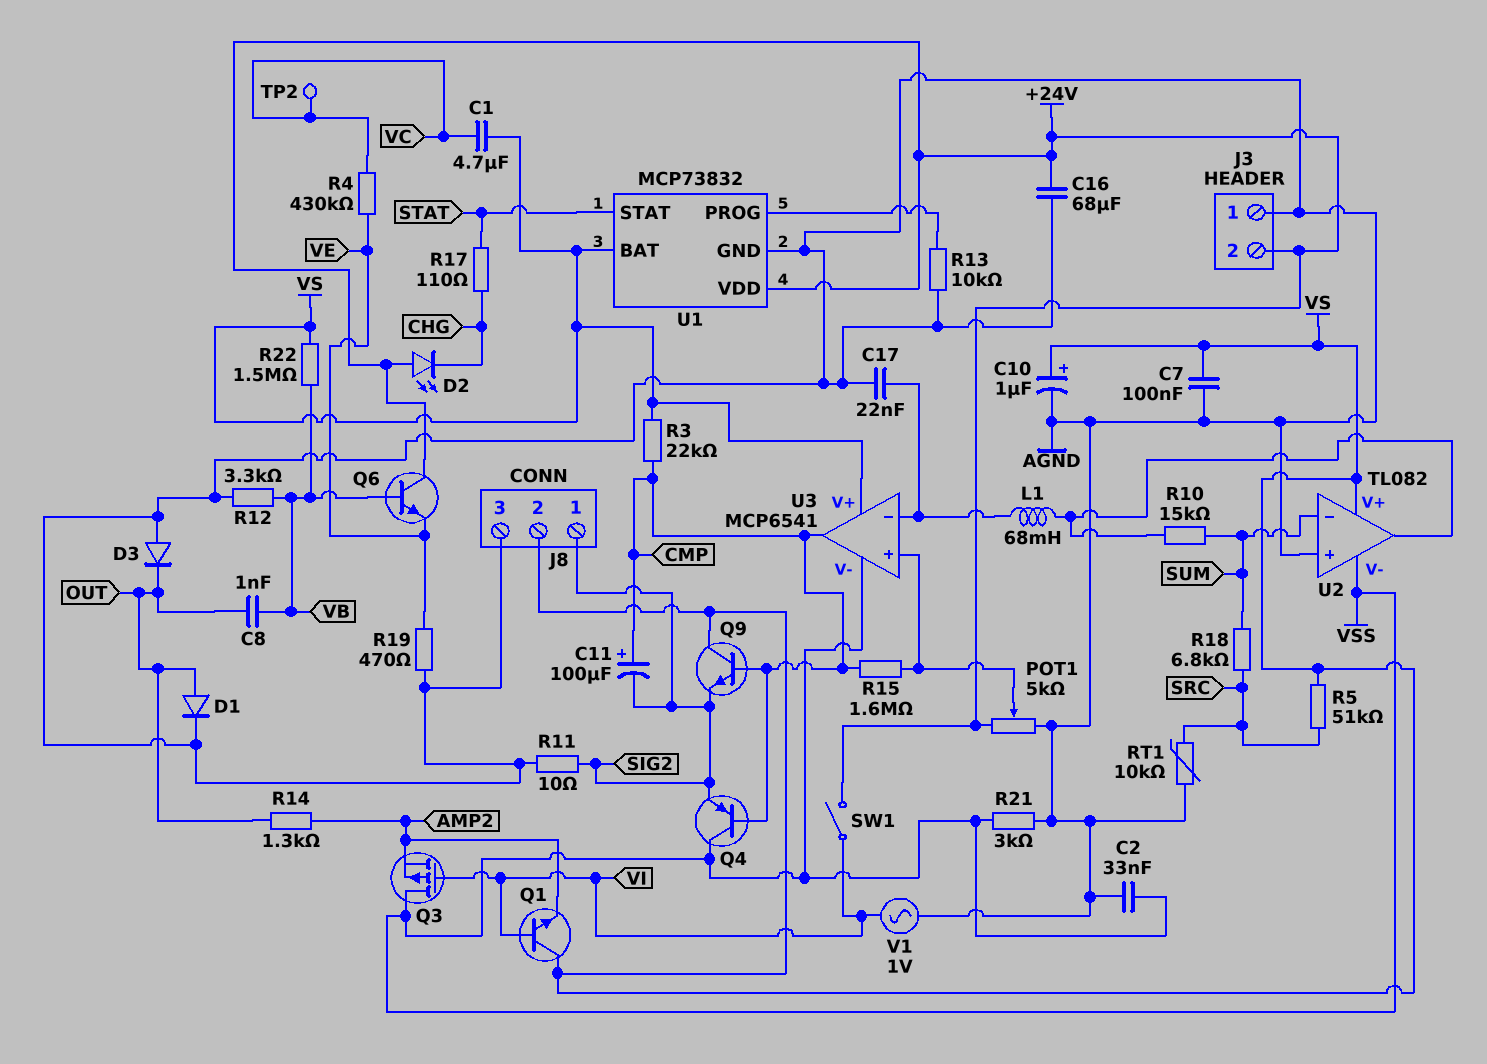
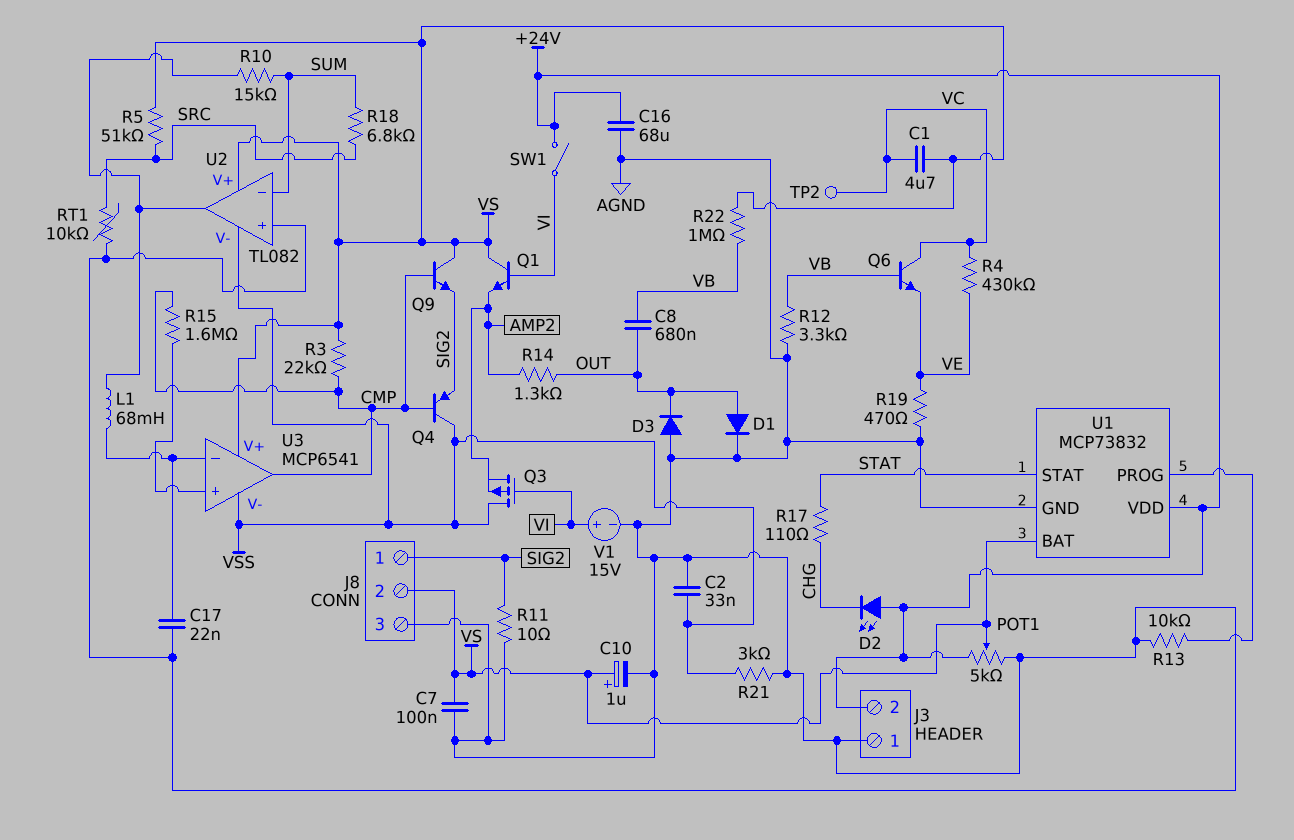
C8: 1nF (OUT, VB) -> 680nF (OUT, VB)
C11: 100uF (plus CMP, minus SIG2) -> none
POT1: 5k (+24V, AGND, wiper U3/in+) -> 5k (+24V, AGND, wiper VS)
Q6: NPN (B VB, C +24V, E VE) -> NPN (B VB, C VC, E VE)
R22: 1.5M (VB, VS) -> 1M (VB, VS)
V1: AC 1V (AGND, VI) -> 15V (plus VI, minus AGND)

